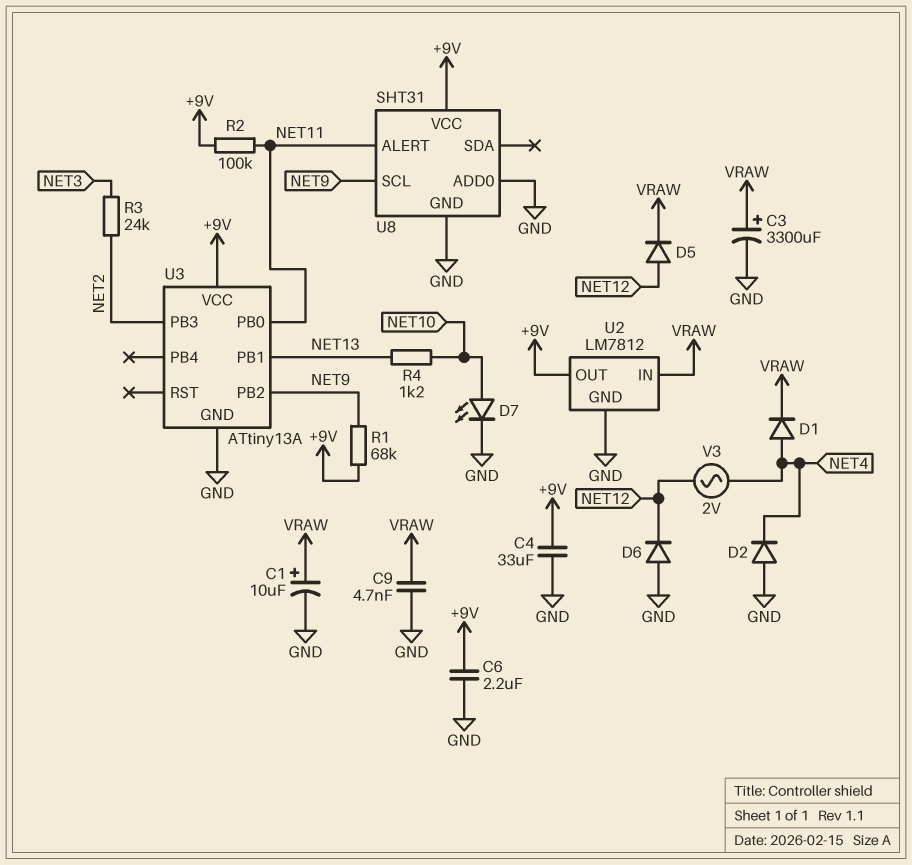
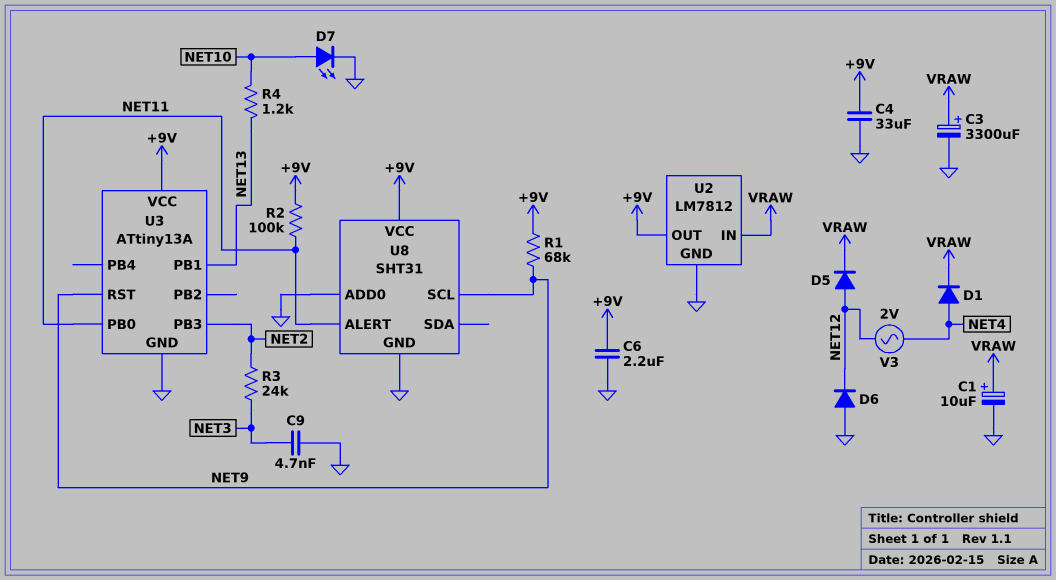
C9: 4.7nF (GND, VRAW) -> 4.7nF (GND, NET3)
D2: diode (A GND, K NET4) -> none
U3 pin PB2: NET9 -> none
U3 pin RST: none -> NET9

